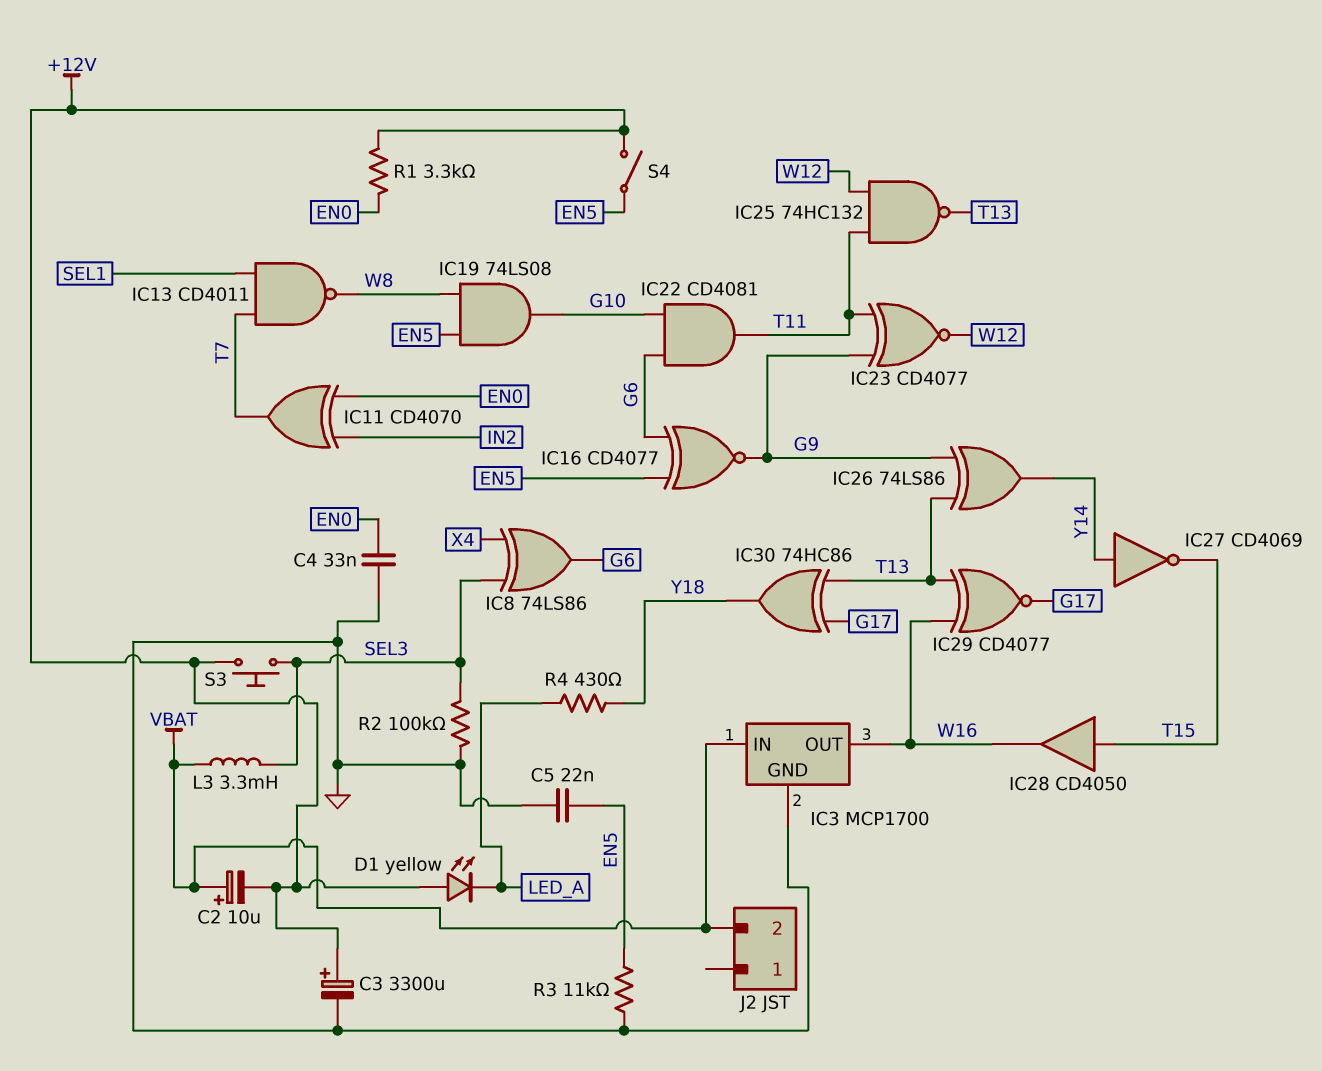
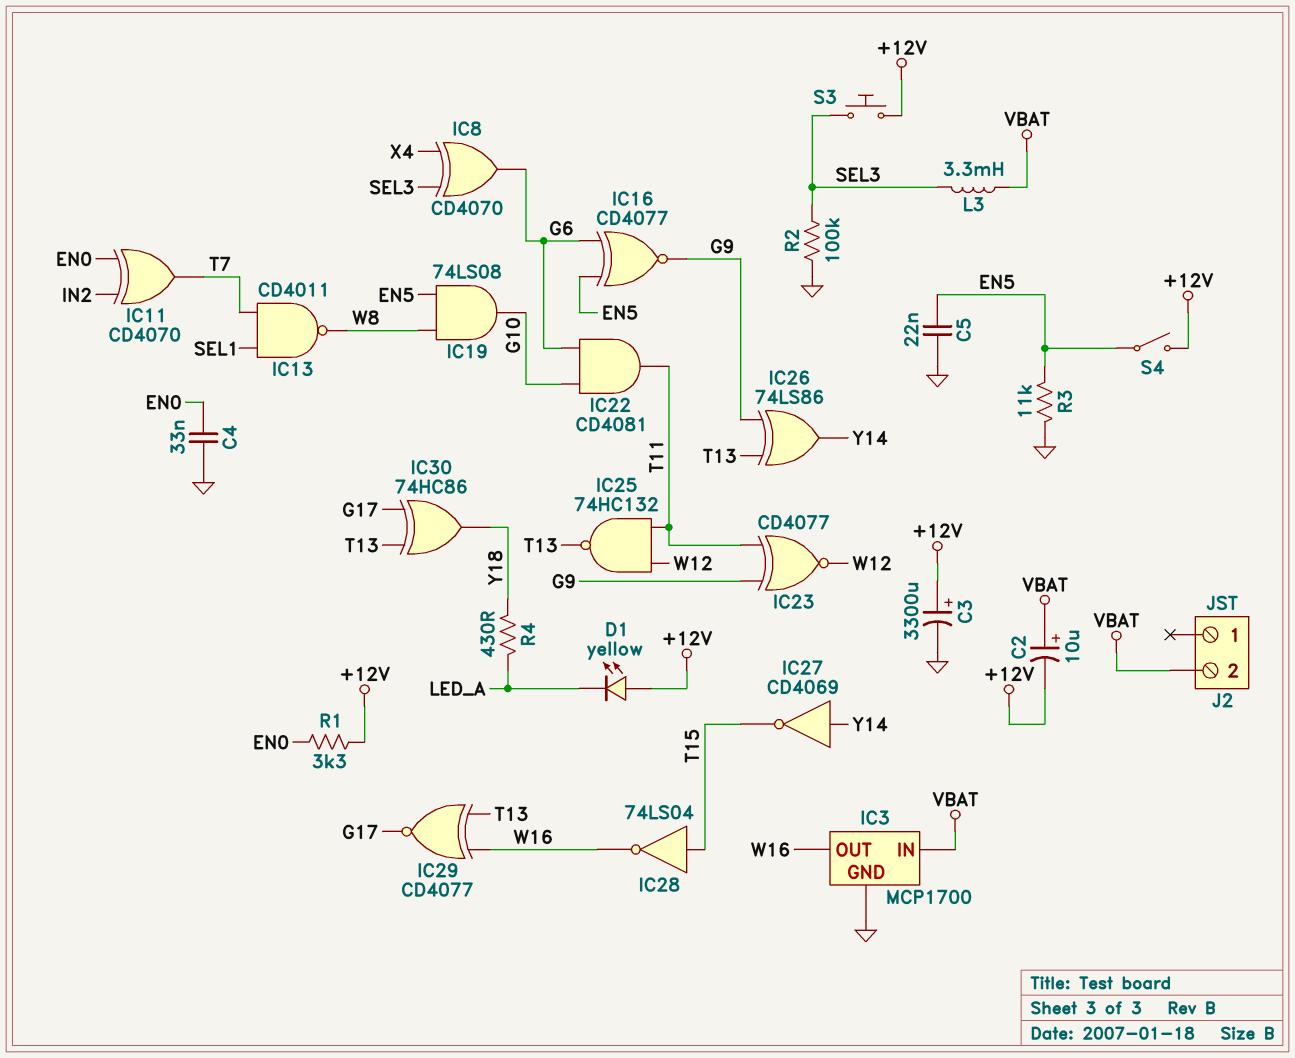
IC8: XOR 74LS86 (in SEL3, in X4, out G6) -> XOR CD4070 (in SEL3, in X4, out G6)
IC28: buffer CD4050 (in T15, out W16) -> NOT 74LS04 (in T15, out W16)

